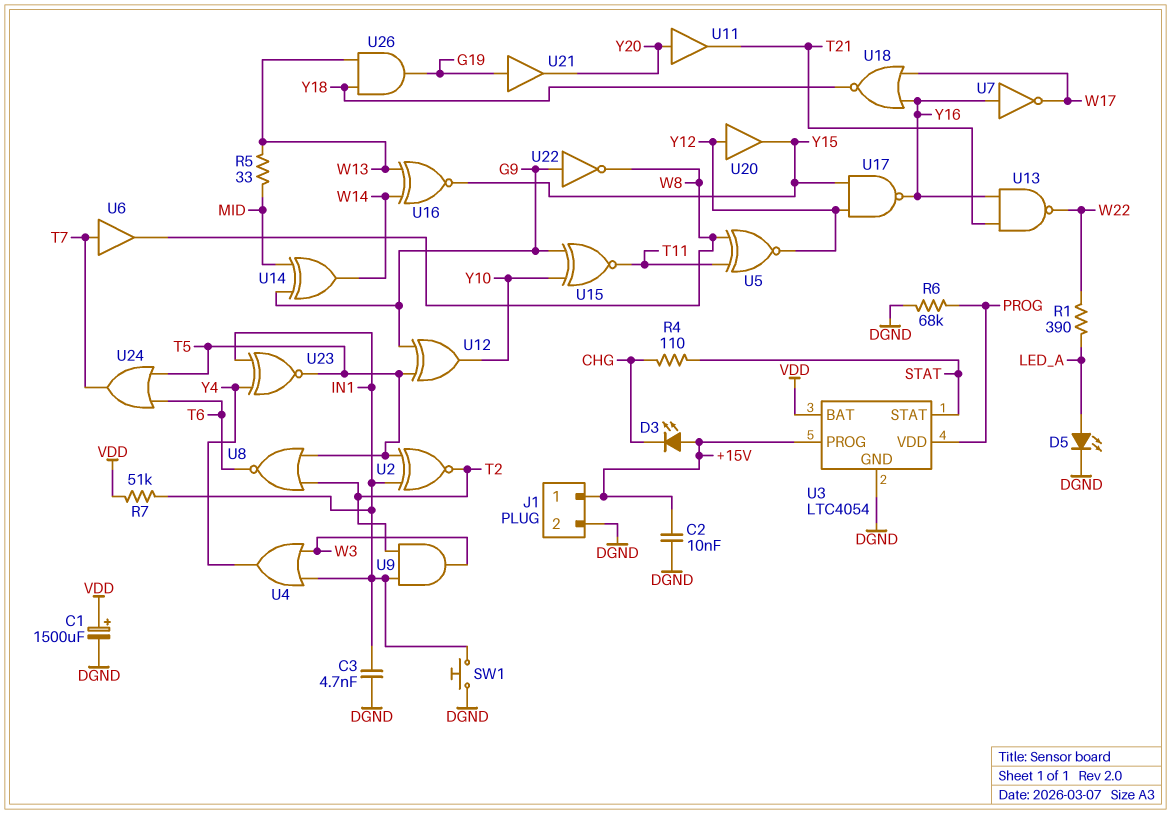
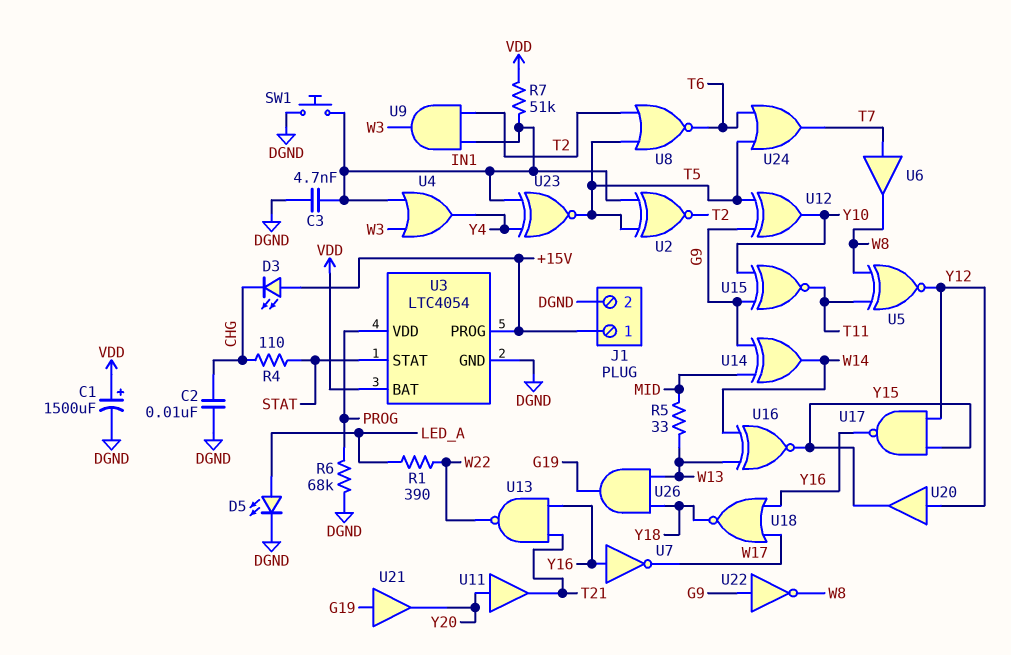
C2: 10nF (+15V, DGND) -> 10nF (CHG, DGND)

